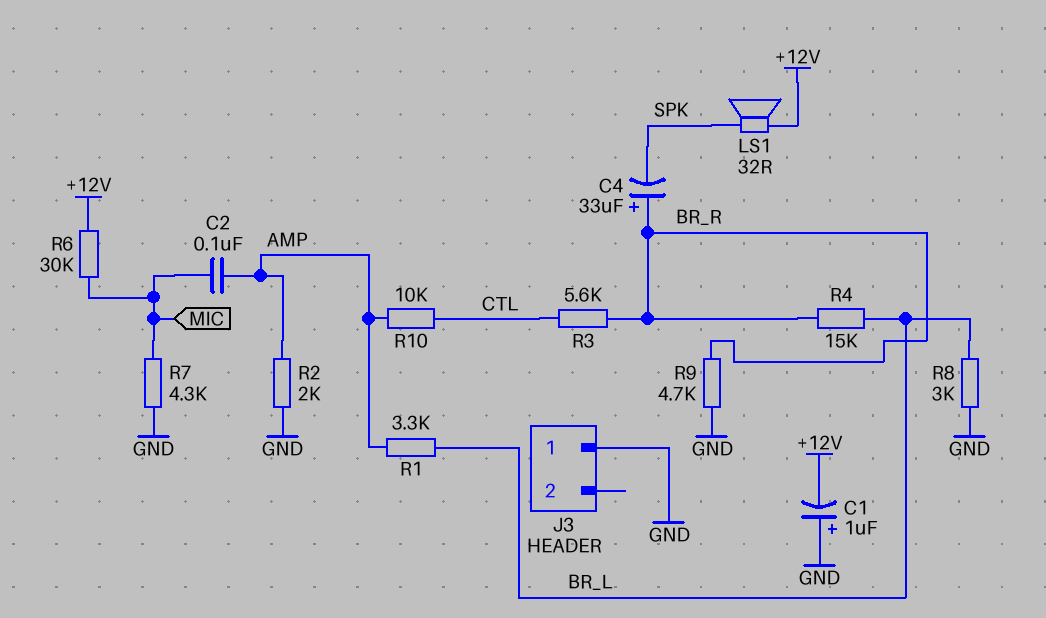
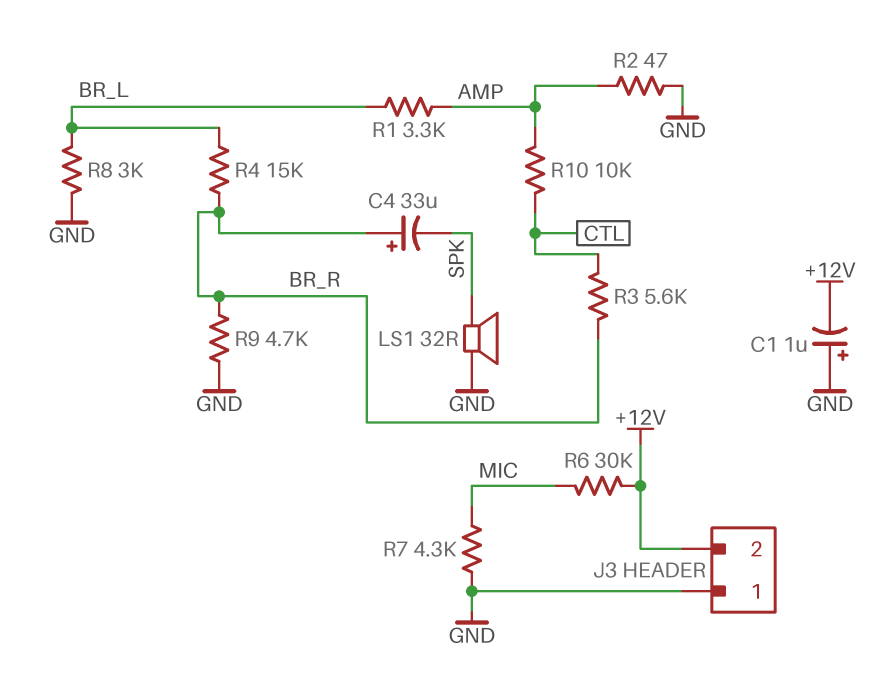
C2: 100nF (AMP, MIC) -> none
J3 pin 2: none -> +12V
LS1: speaker 32R (+12V, SPK) -> speaker 32R (GND, SPK)
R2: 2k (AMP, GND) -> 47 (AMP, GND)

